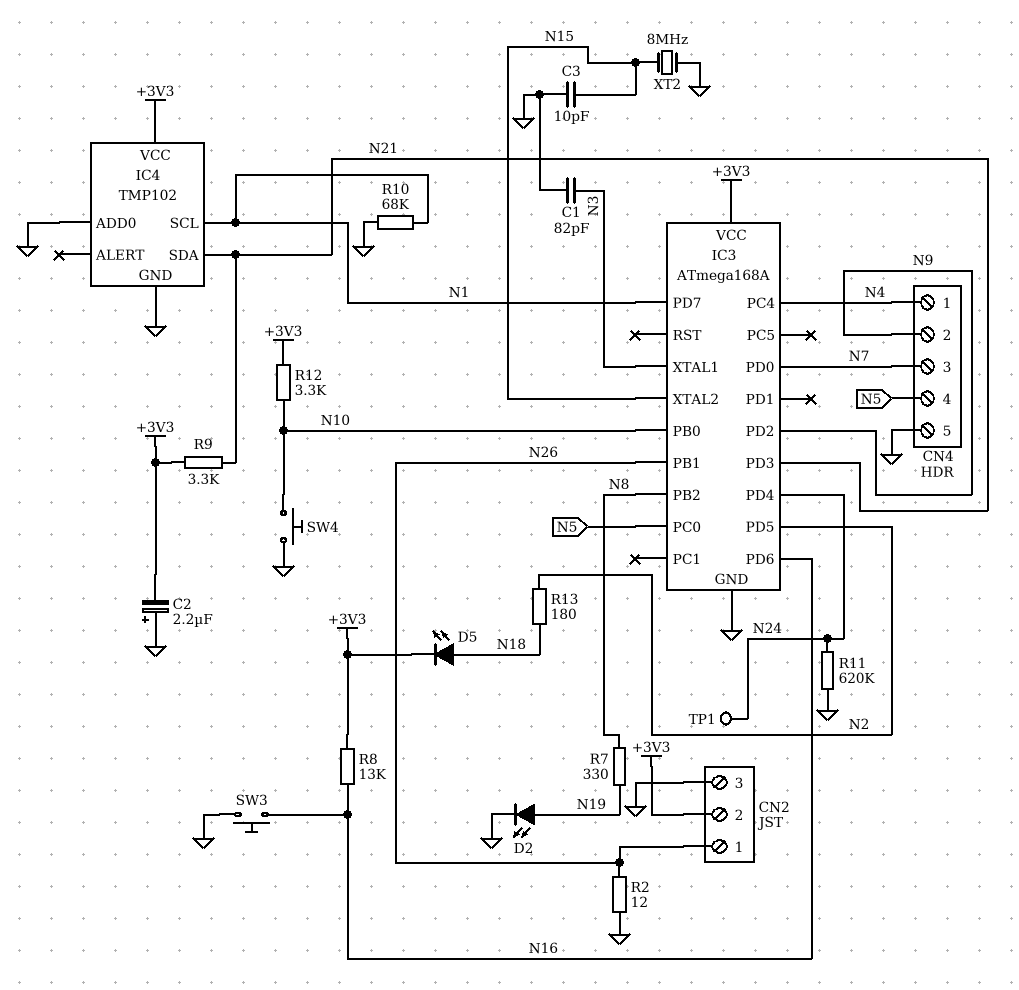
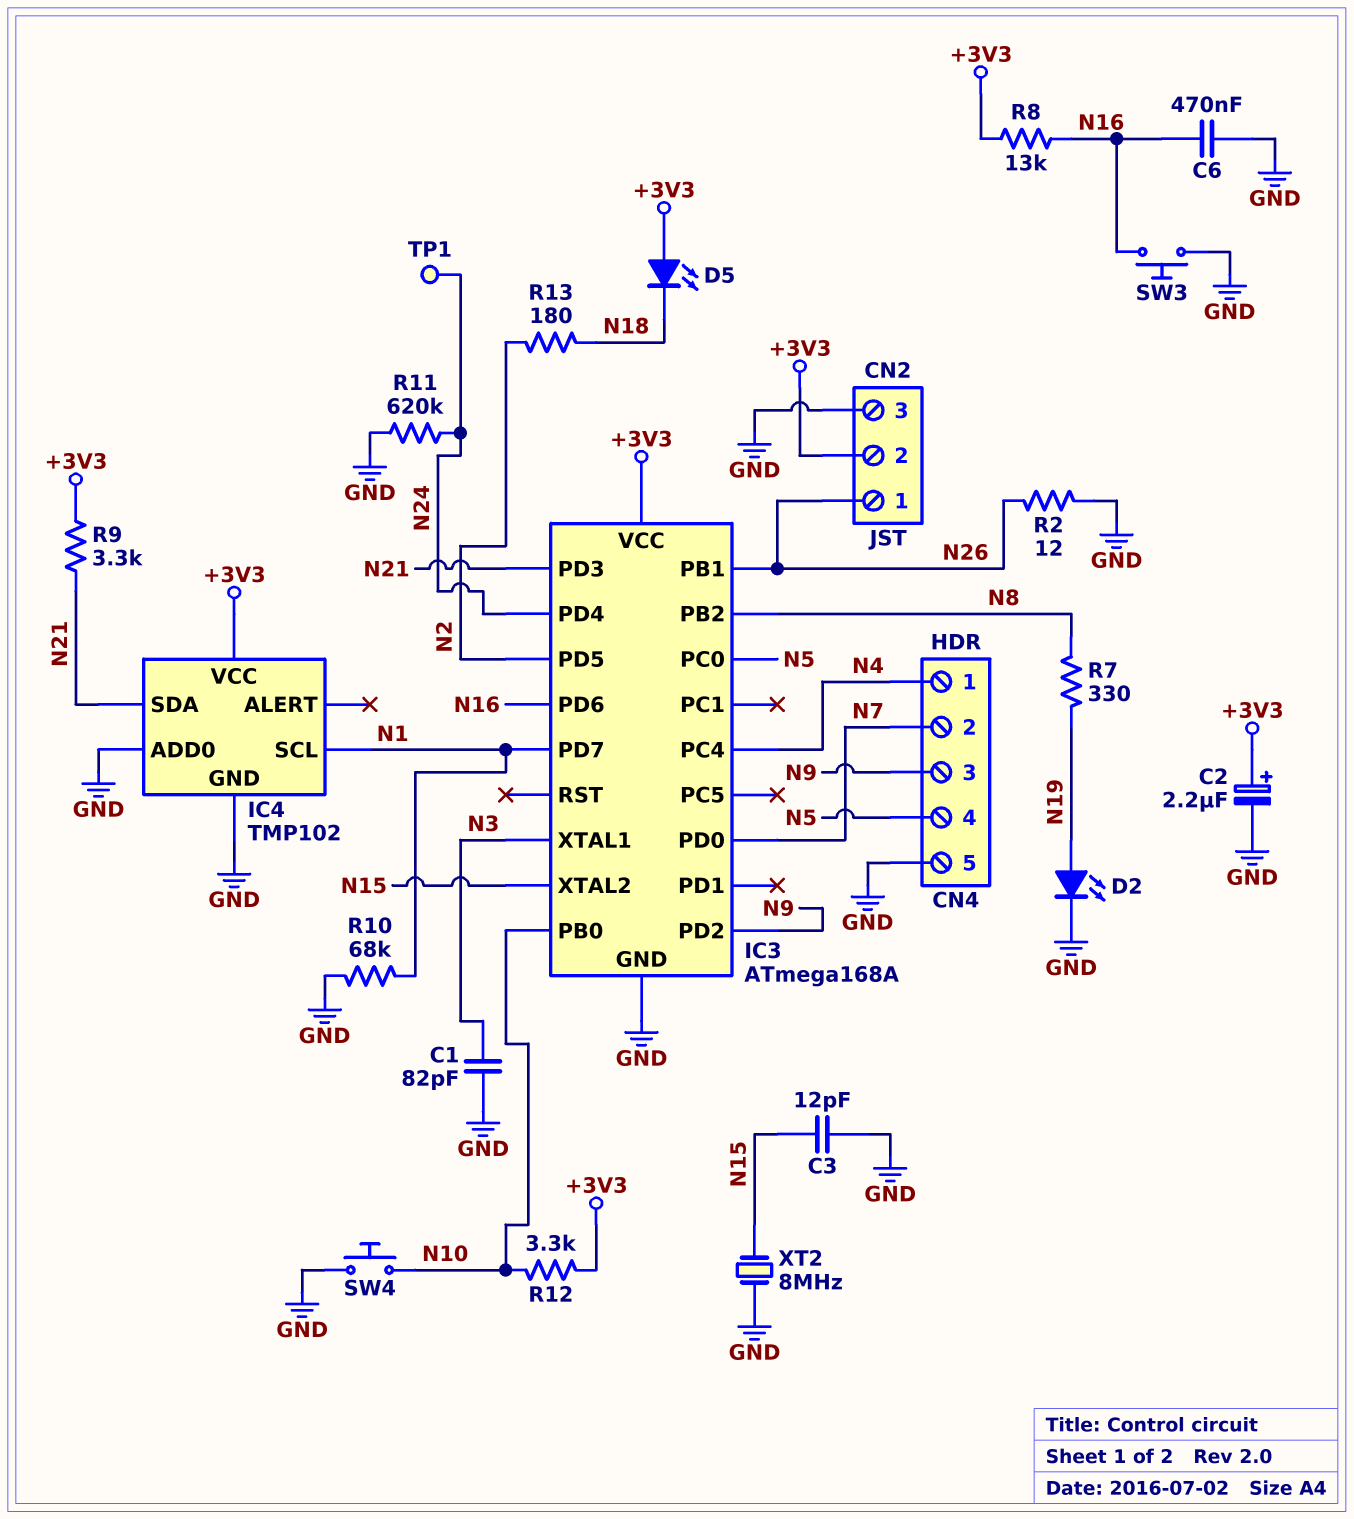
C2: 2.2uF (plus GND, minus +3V3) -> 2.2uF (plus +3V3, minus GND)
C3: 10pF (GND, N15) -> 12pF (GND, N15)
C6: none -> 470nF (GND, N16)
CN4 pin 2: N9 -> N7
CN4 pin 3: N7 -> N9
D5: LED (A N18, K +3V3) -> LED (A +3V3, K N18)

